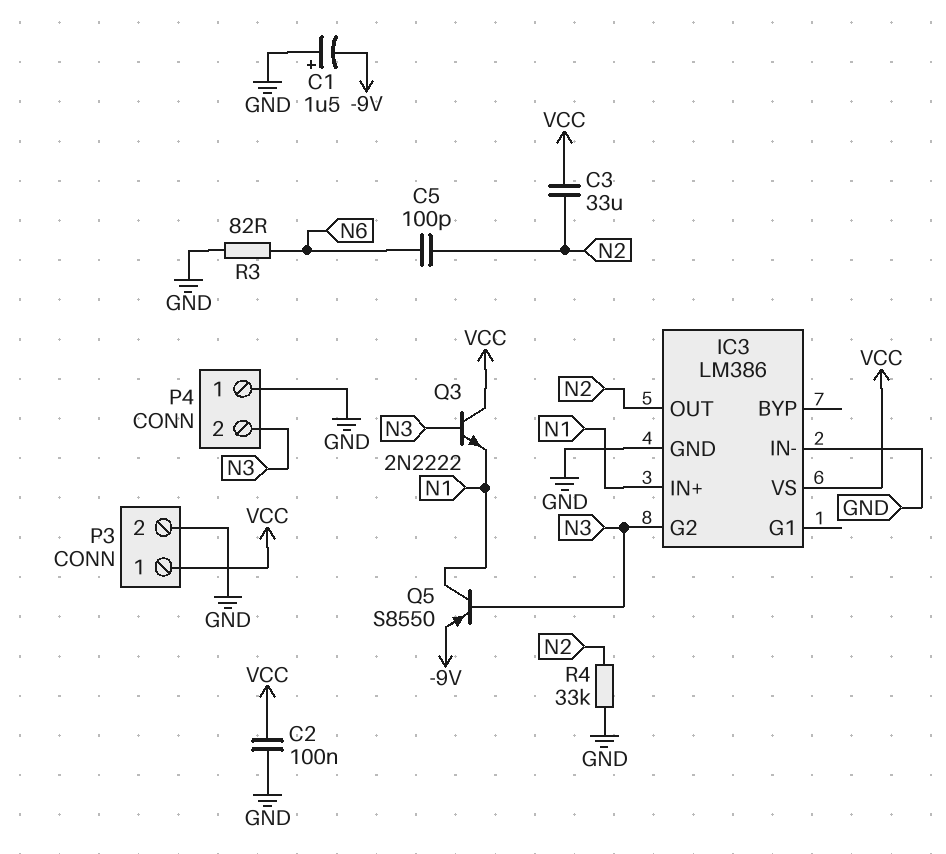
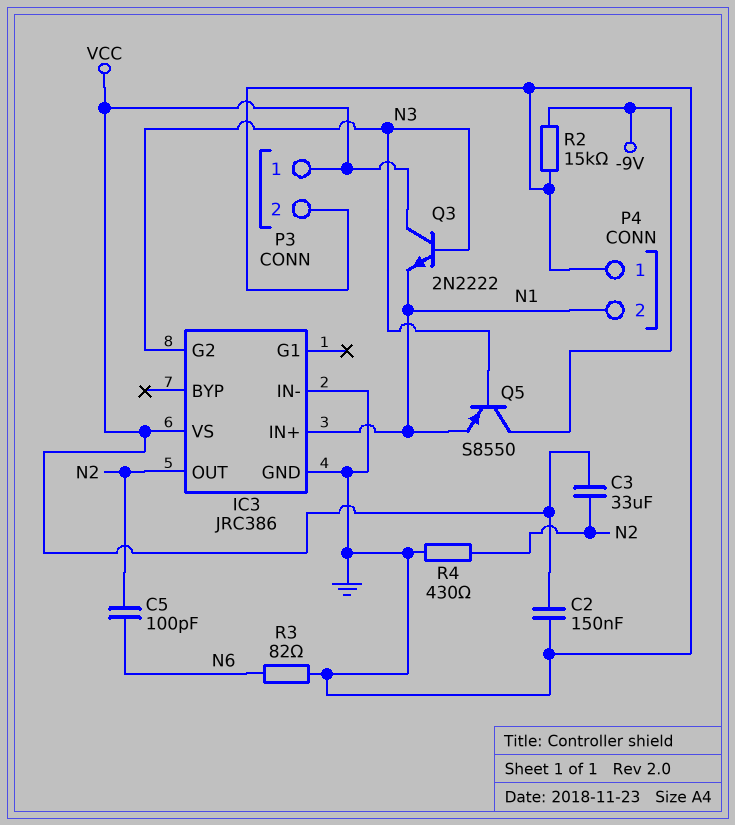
C1: 1.5uF (plus GND, minus -9V) -> none
C2: 100nF (GND, VCC) -> 150nF (GND, VCC)
IC3: LM386 -> JRC386
P4 pin 2: N3 -> N1
Q5: PNP S8550 (B N3, C N1, E -9V) -> PNP S8550 (B N3, C -9V, E N1)
R2: none -> 15k (-9V, GND)
R4: 33k (GND, N2) -> 430 (GND, N2)

